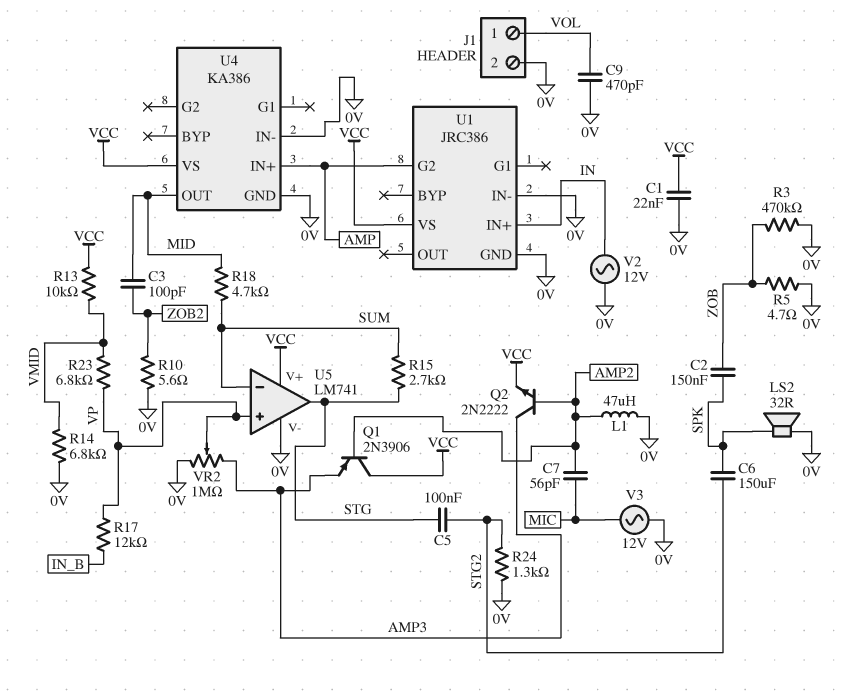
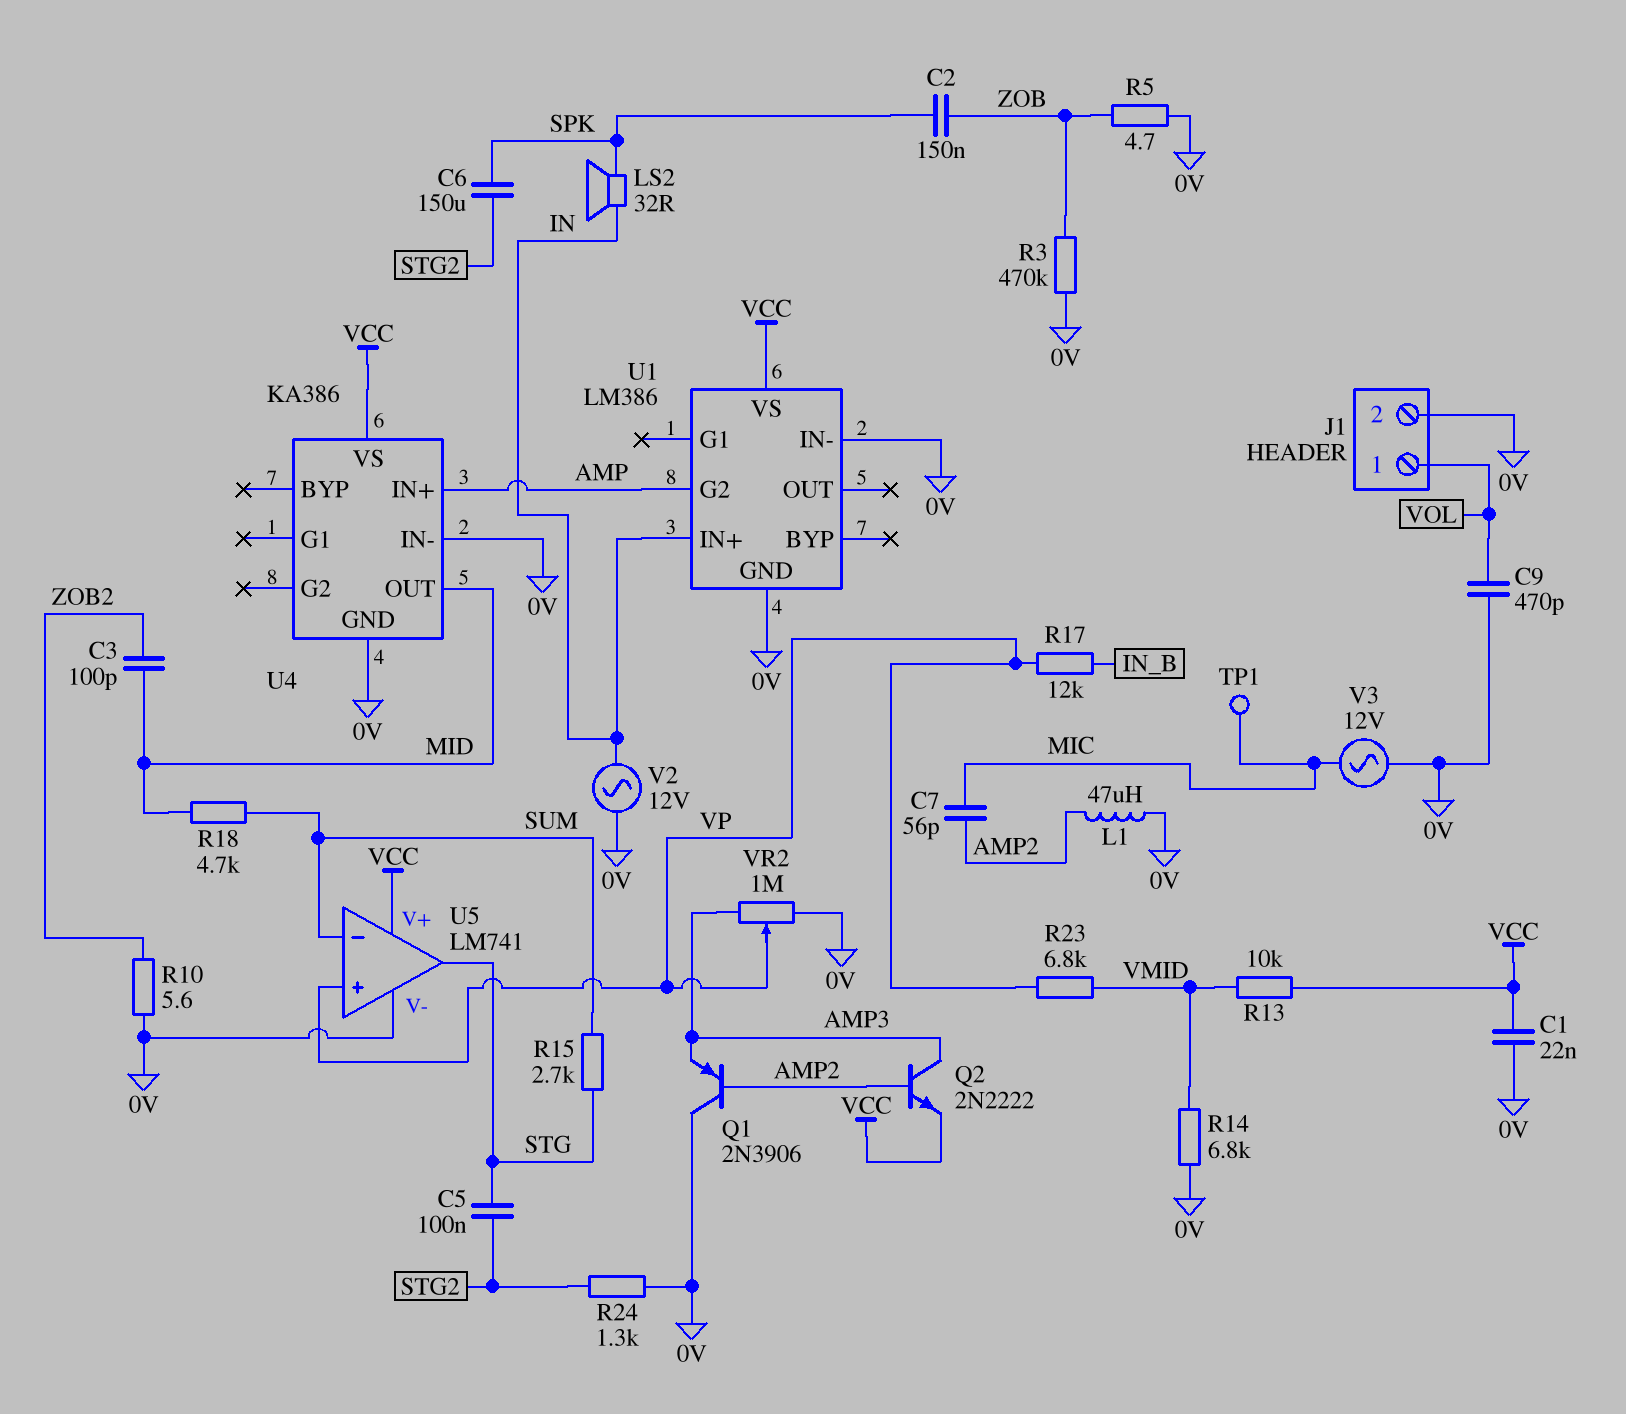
LS2: speaker 32R (0V, SPK) -> speaker 32R (IN, SPK)
Q1: PNP 2N3906 (B AMP2, C VCC, E AMP3) -> PNP 2N3906 (B AMP2, C 0V, E AMP3)
TP1: none -> test point (MIC)
U1: JRC386 -> LM386

